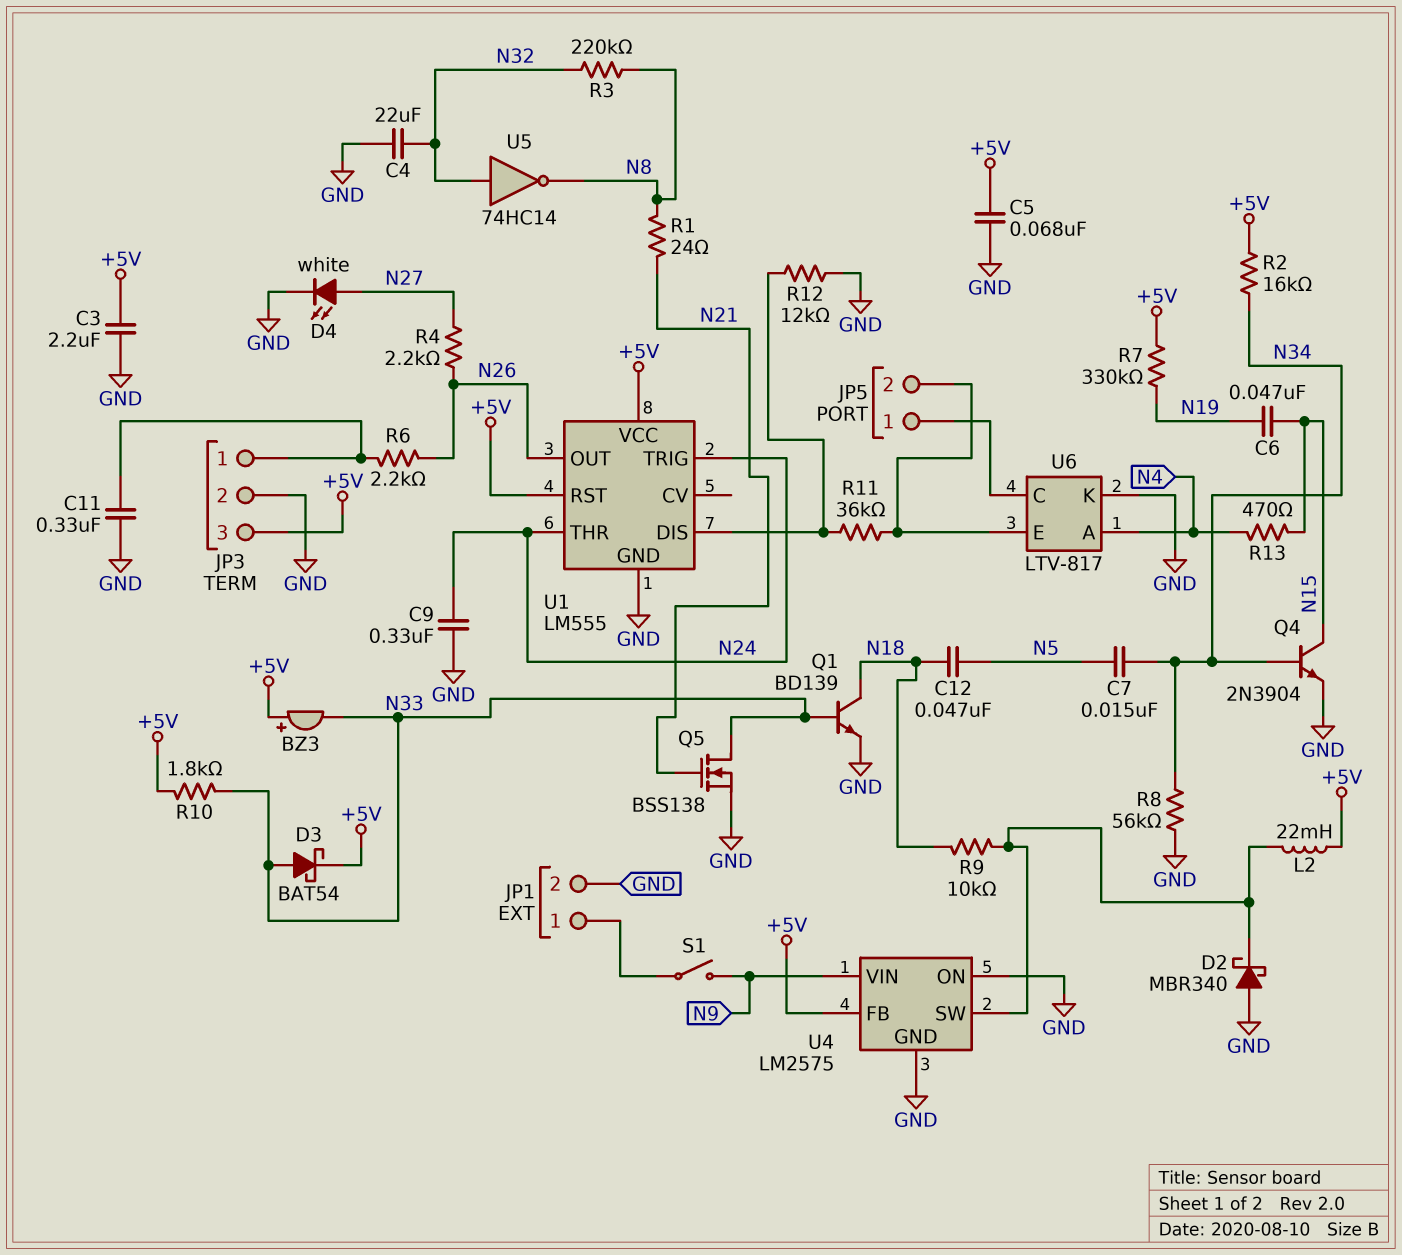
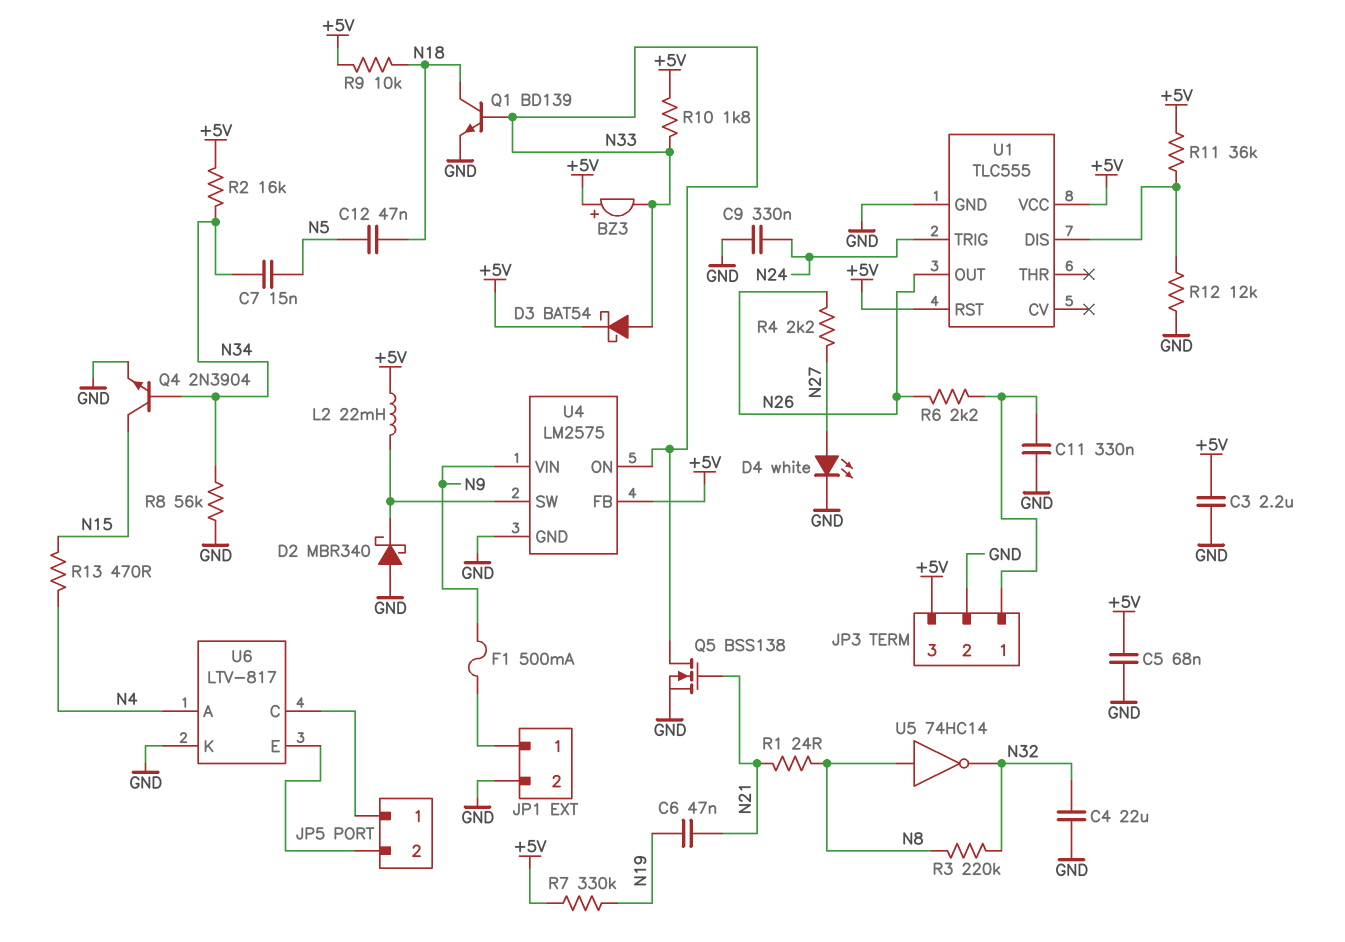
C6: 47nF (N15, N19) -> 47nF (N19, N21)
F1: none -> 500mA (JP1/1, N9)
R9: 10k (N18, U4/SW) -> 10k (+5V, N18)
R11: 36k (JP5/2, U1/DIS) -> 36k (+5V, U1/DIS)
S1: switch (JP1/1, N9) -> none
U1: LM555 -> TLC555
U1 pin THR: N24 -> none
U4 pin ON: GND -> N33
U5: NOT 74HC14 (in N32, out N8) -> NOT 74HC14 (in N8, out N32)

